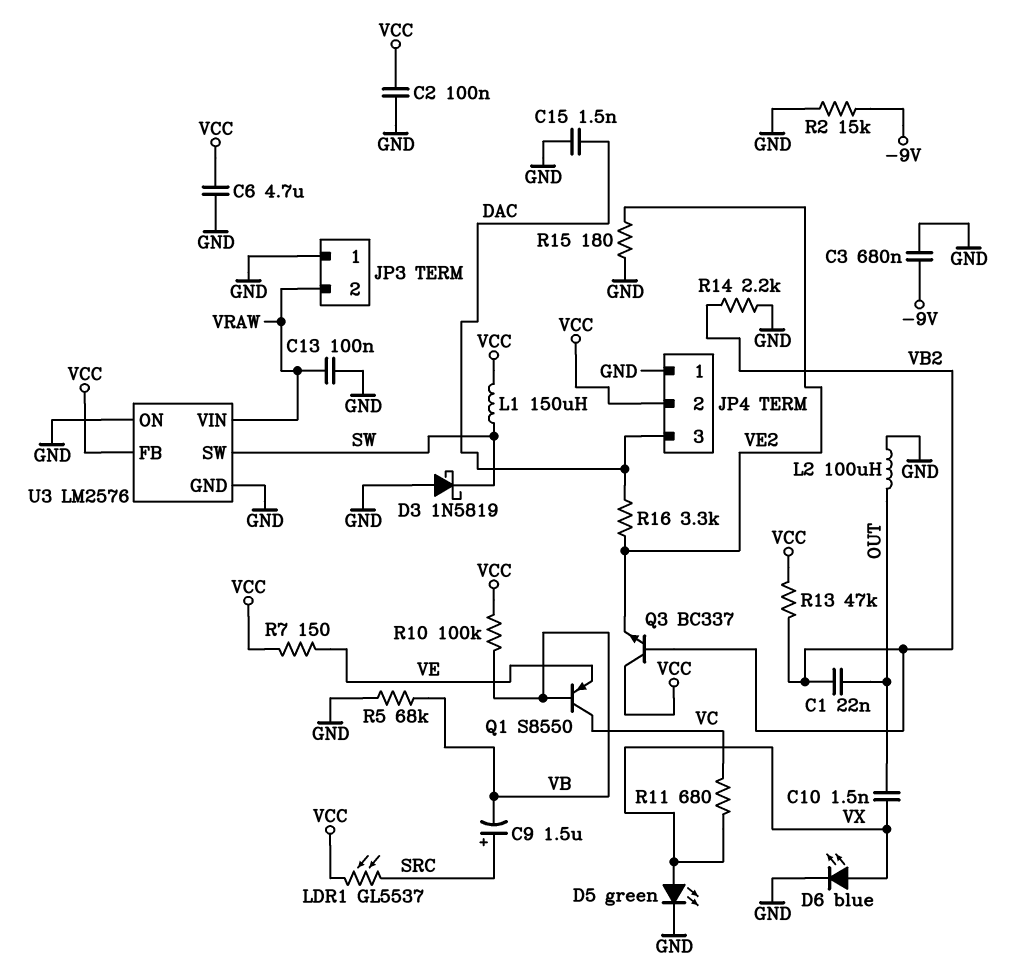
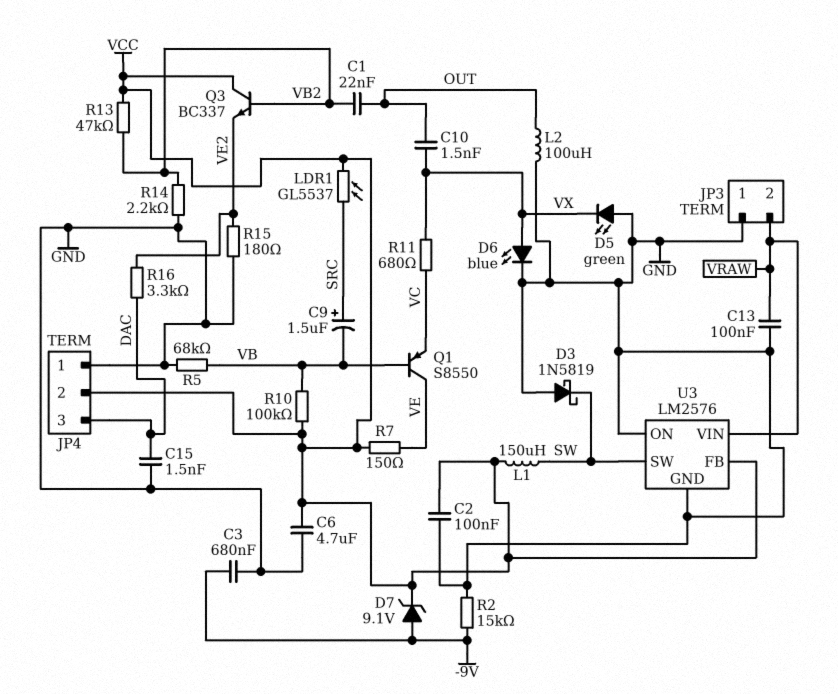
D5: LED green (A VX, K GND) -> LED green (A GND, K VX)
D7: none -> zener 9.1V (A -9V, K VCC)
Q1: PNP S8550 (B VB, C VC, E VE) -> PNP S8550 (B VB, C VE, E VC)

